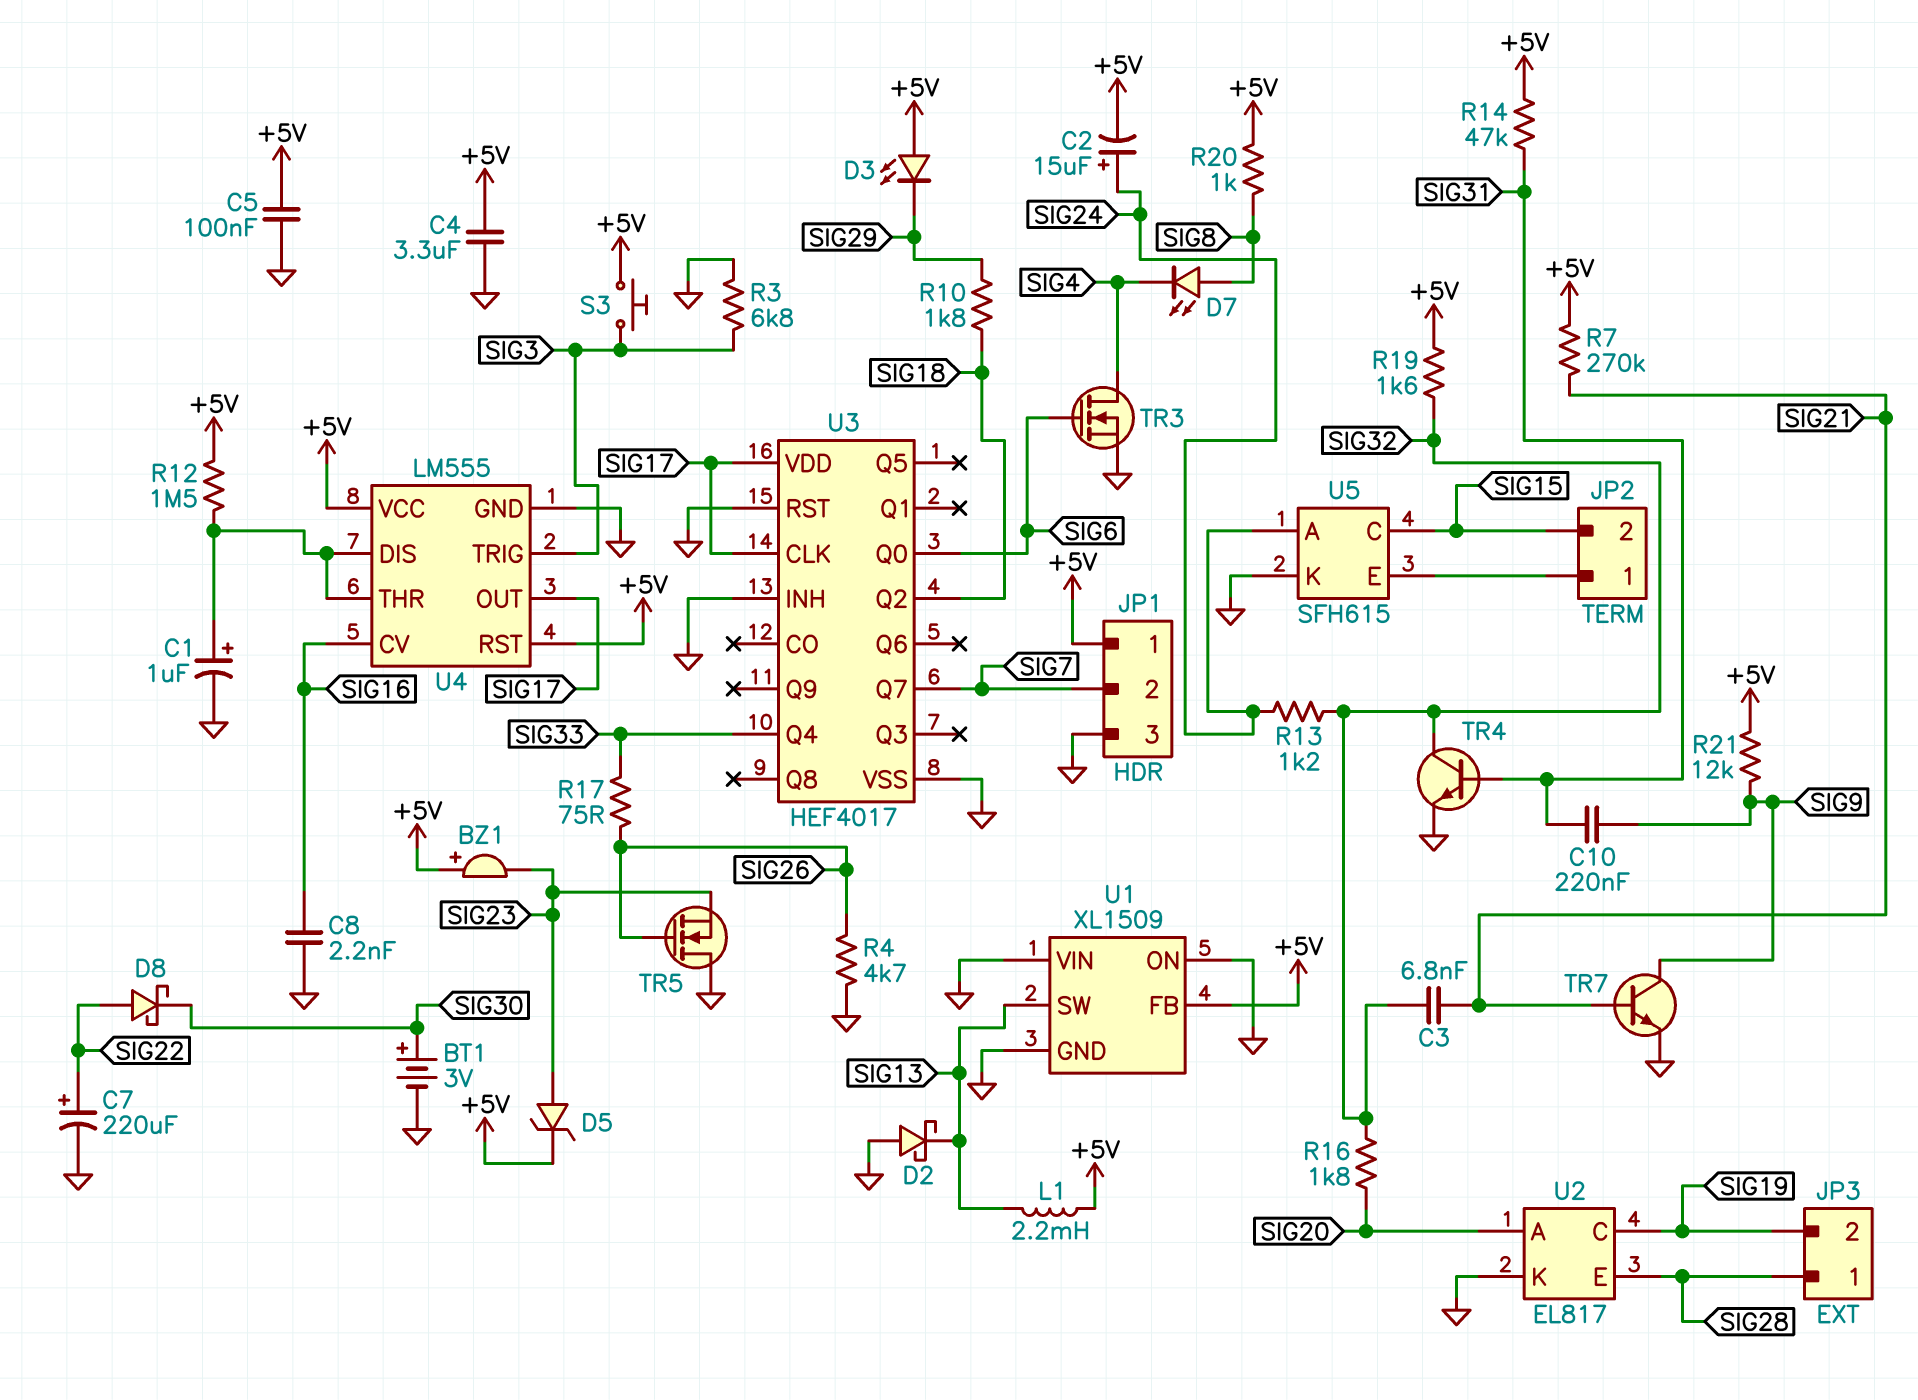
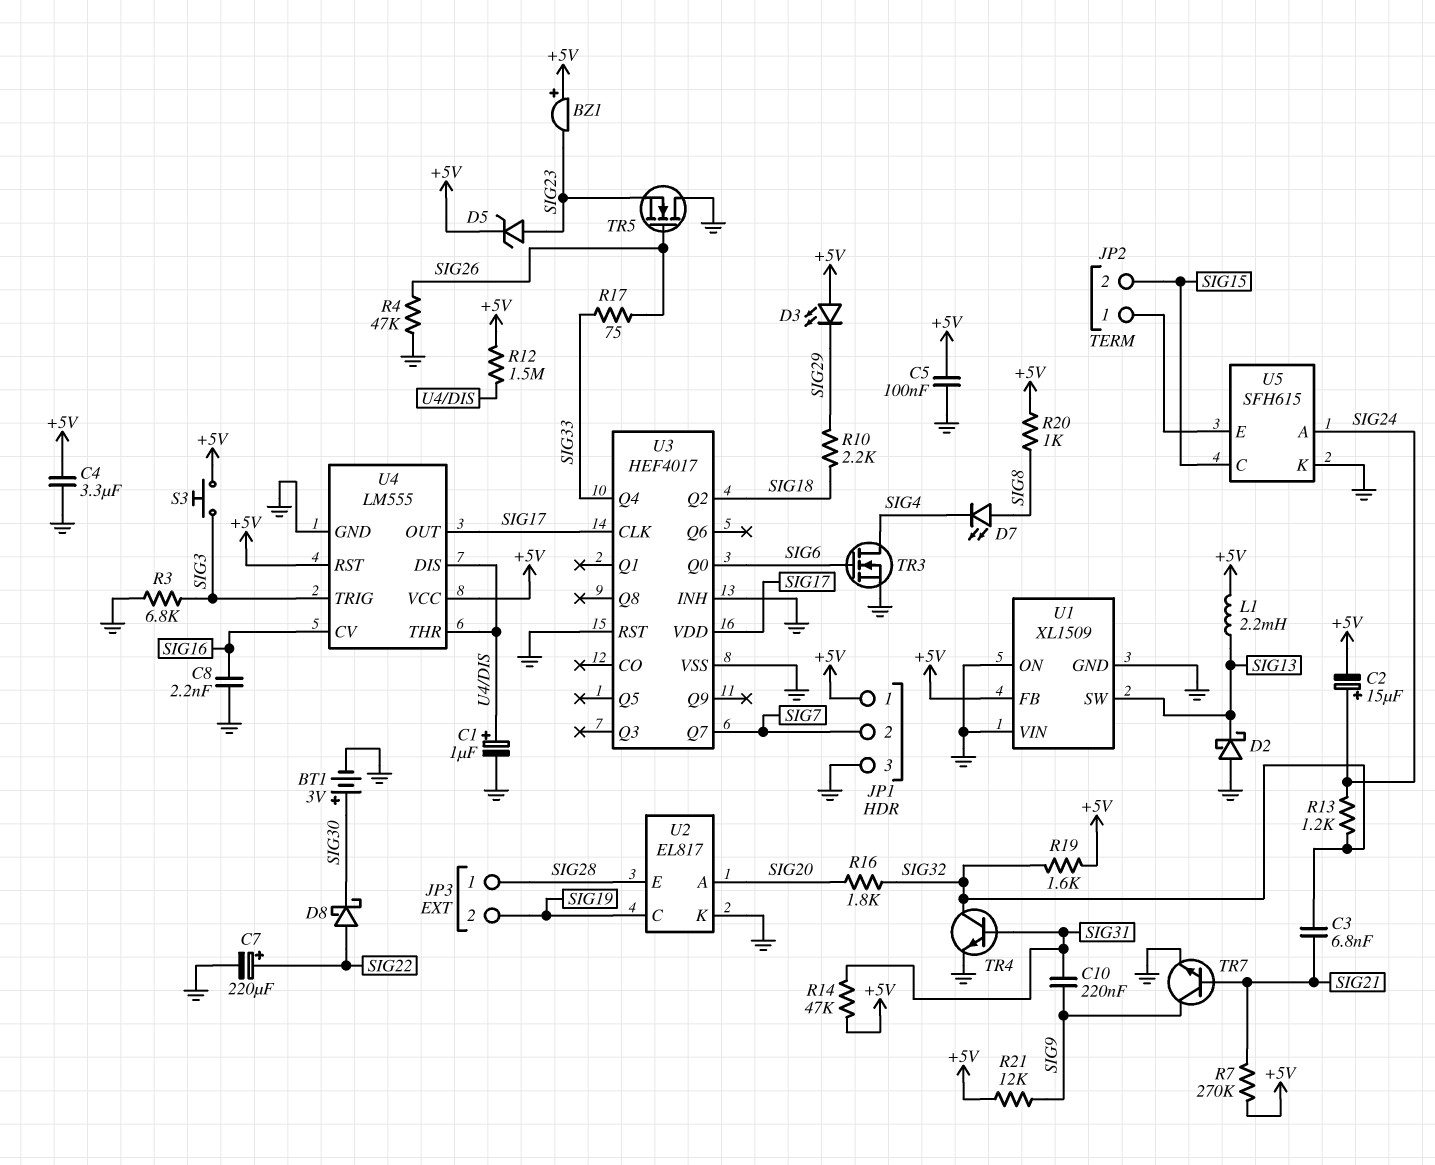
R4: 4.7k (GND, SIG26) -> 47k (GND, SIG26)
R10: 1.8k (SIG18, SIG29) -> 2.2k (SIG18, SIG29)

